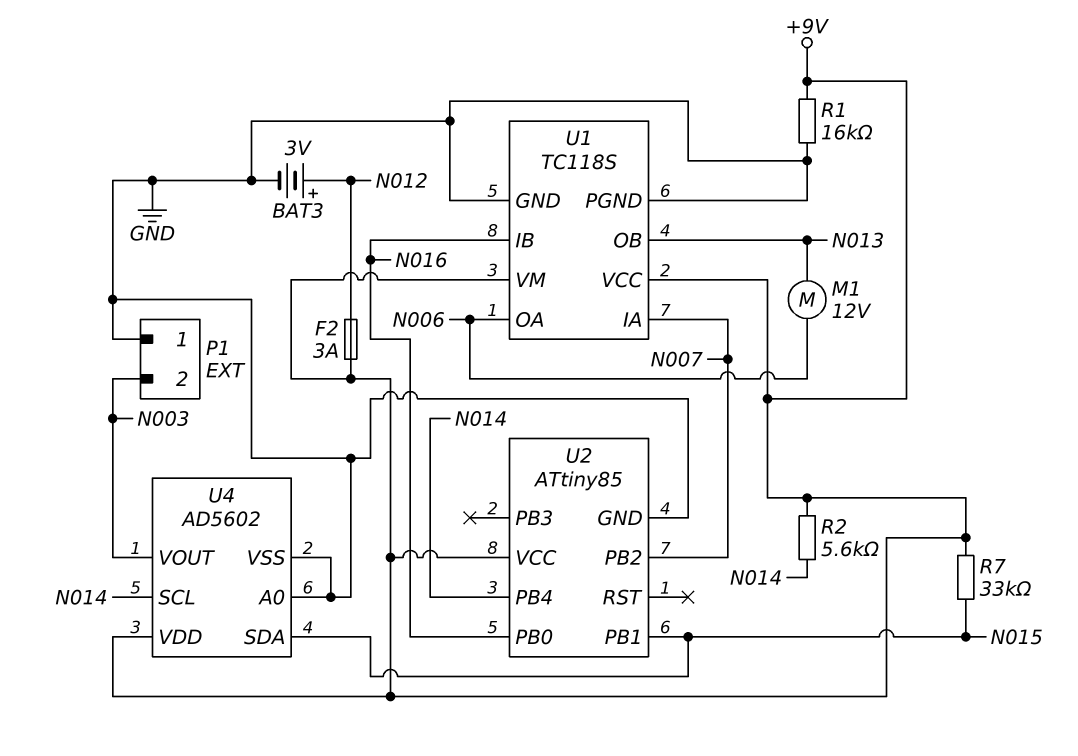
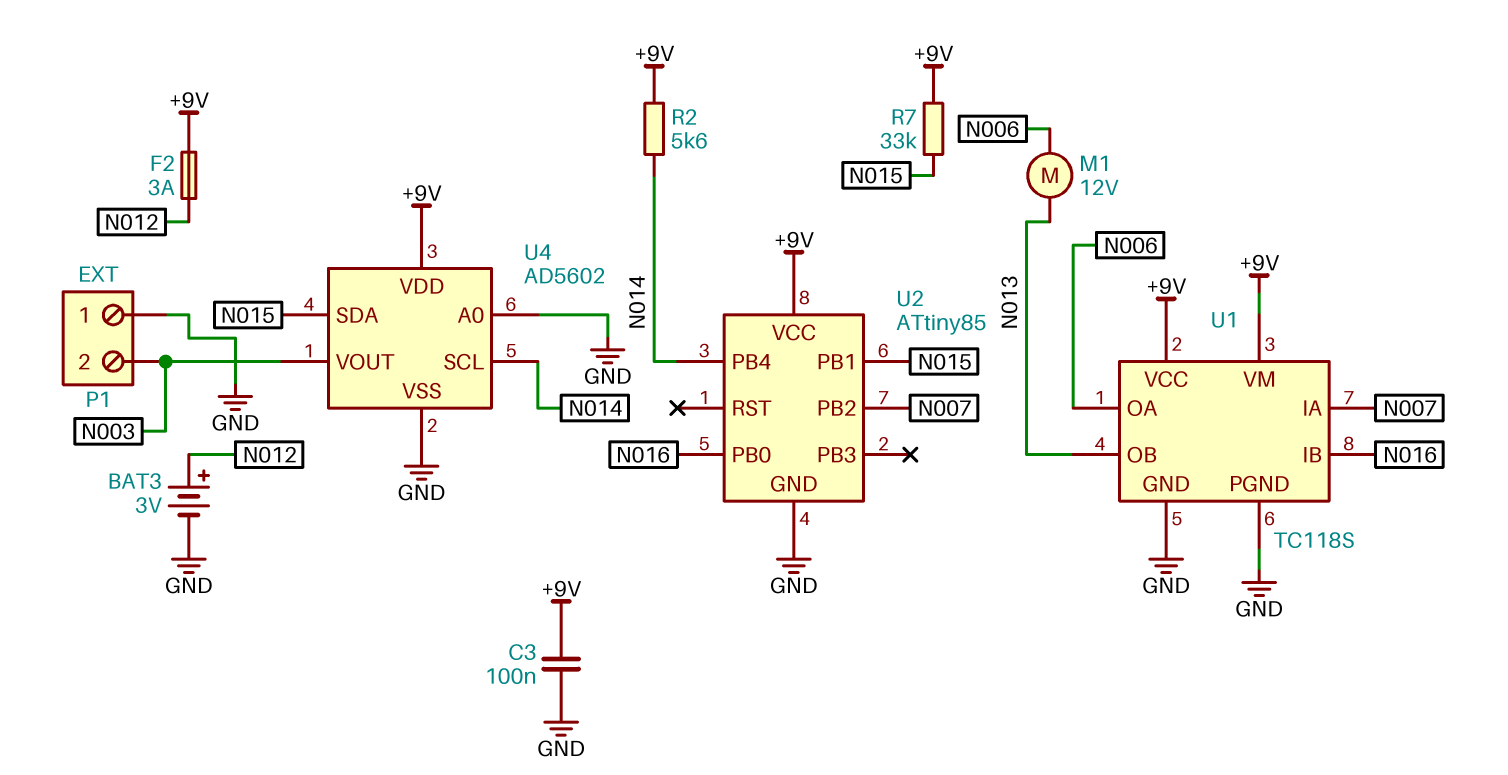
C3: none -> 100nF (+9V, GND)
R1: 16k (+9V, GND) -> none

